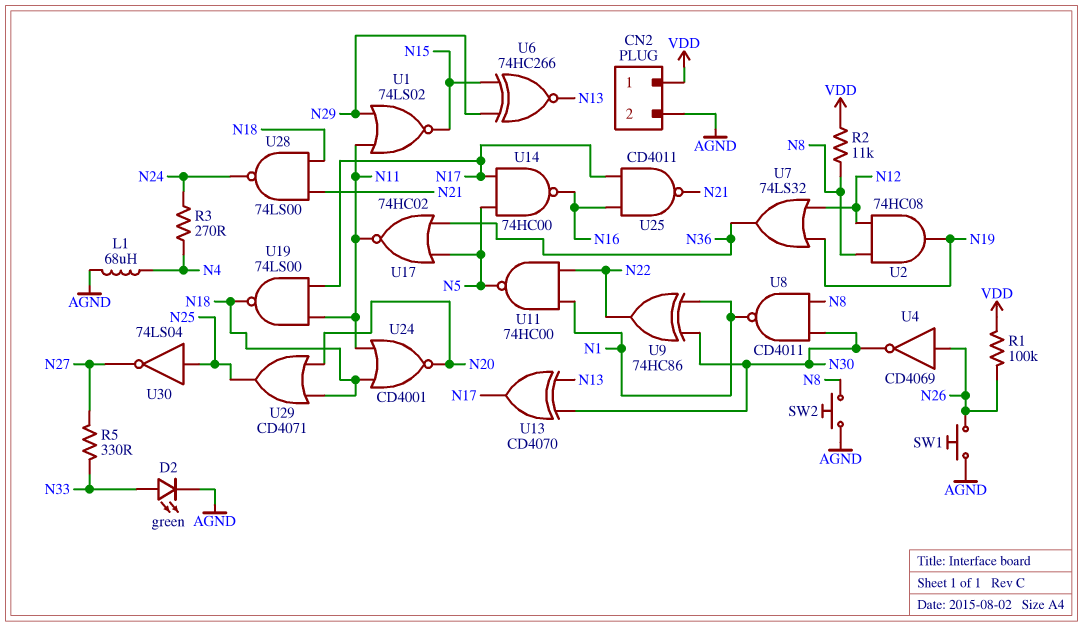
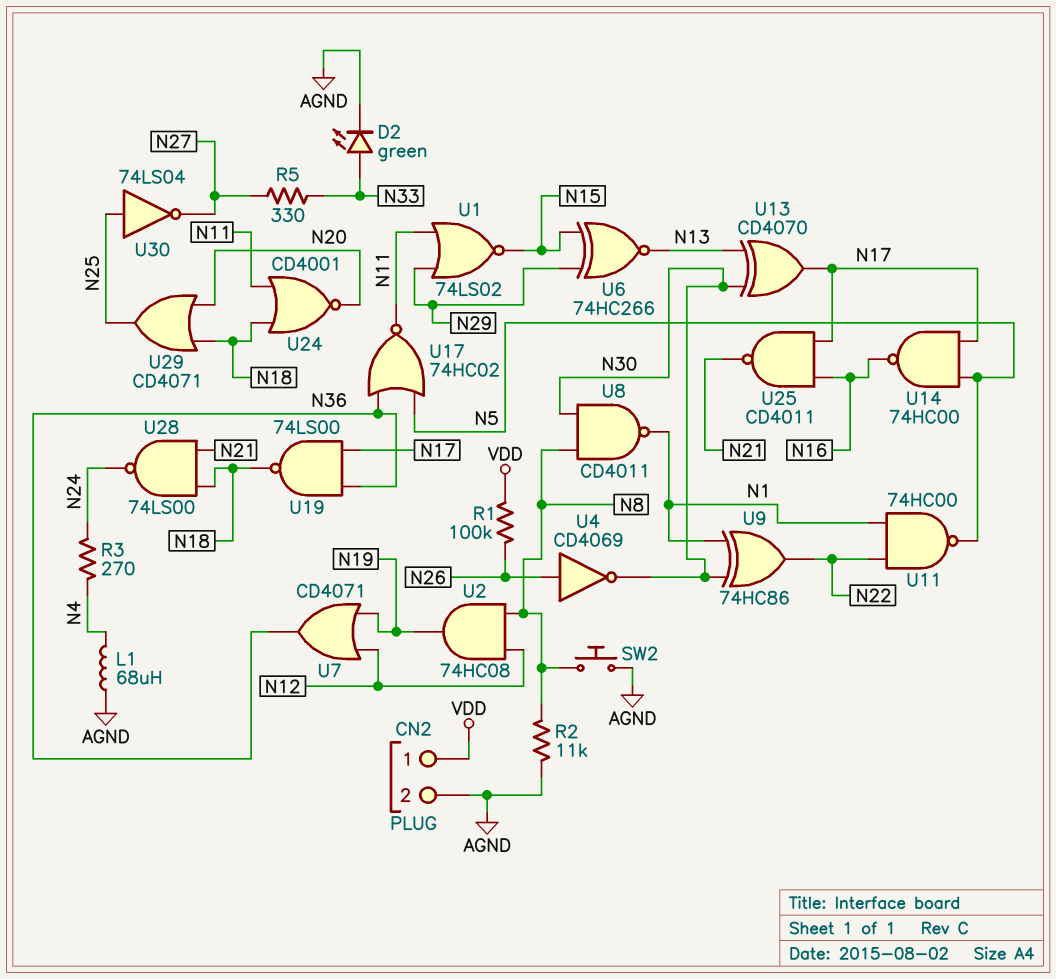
R2: 11k (N8, VDD) -> 11k (AGND, N8)
SW1: button (AGND, N26) -> none
U7: OR 74LS32 (in N12, in N19, out N36) -> OR CD4071 (in N12, in N19, out N36)
U19: NAND 74LS00 (in N11, in N17, out N18) -> NAND 74LS00 (in N17, in N36, out N18)

